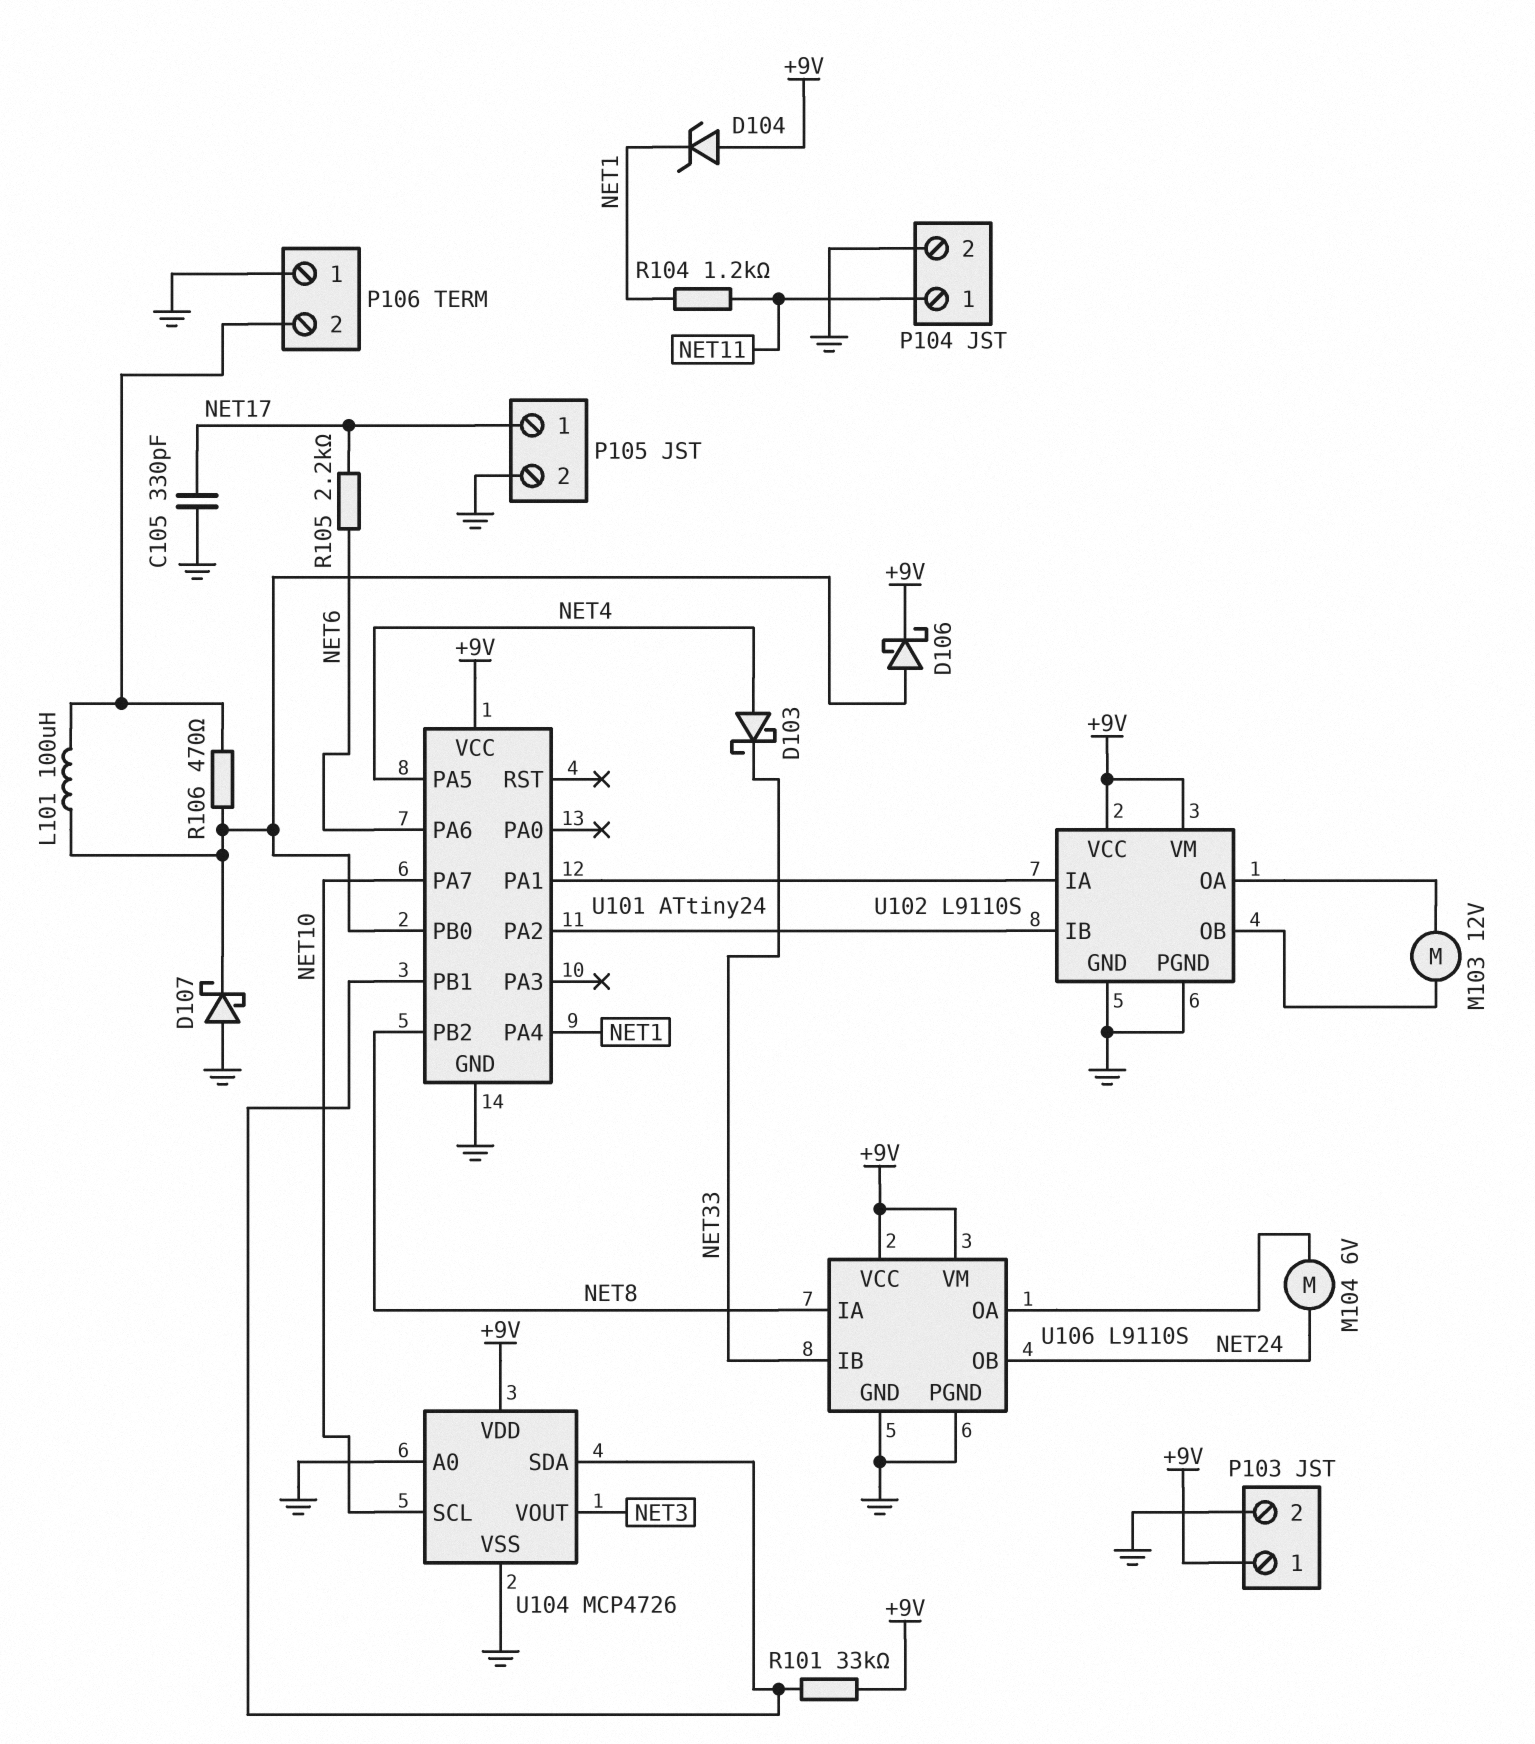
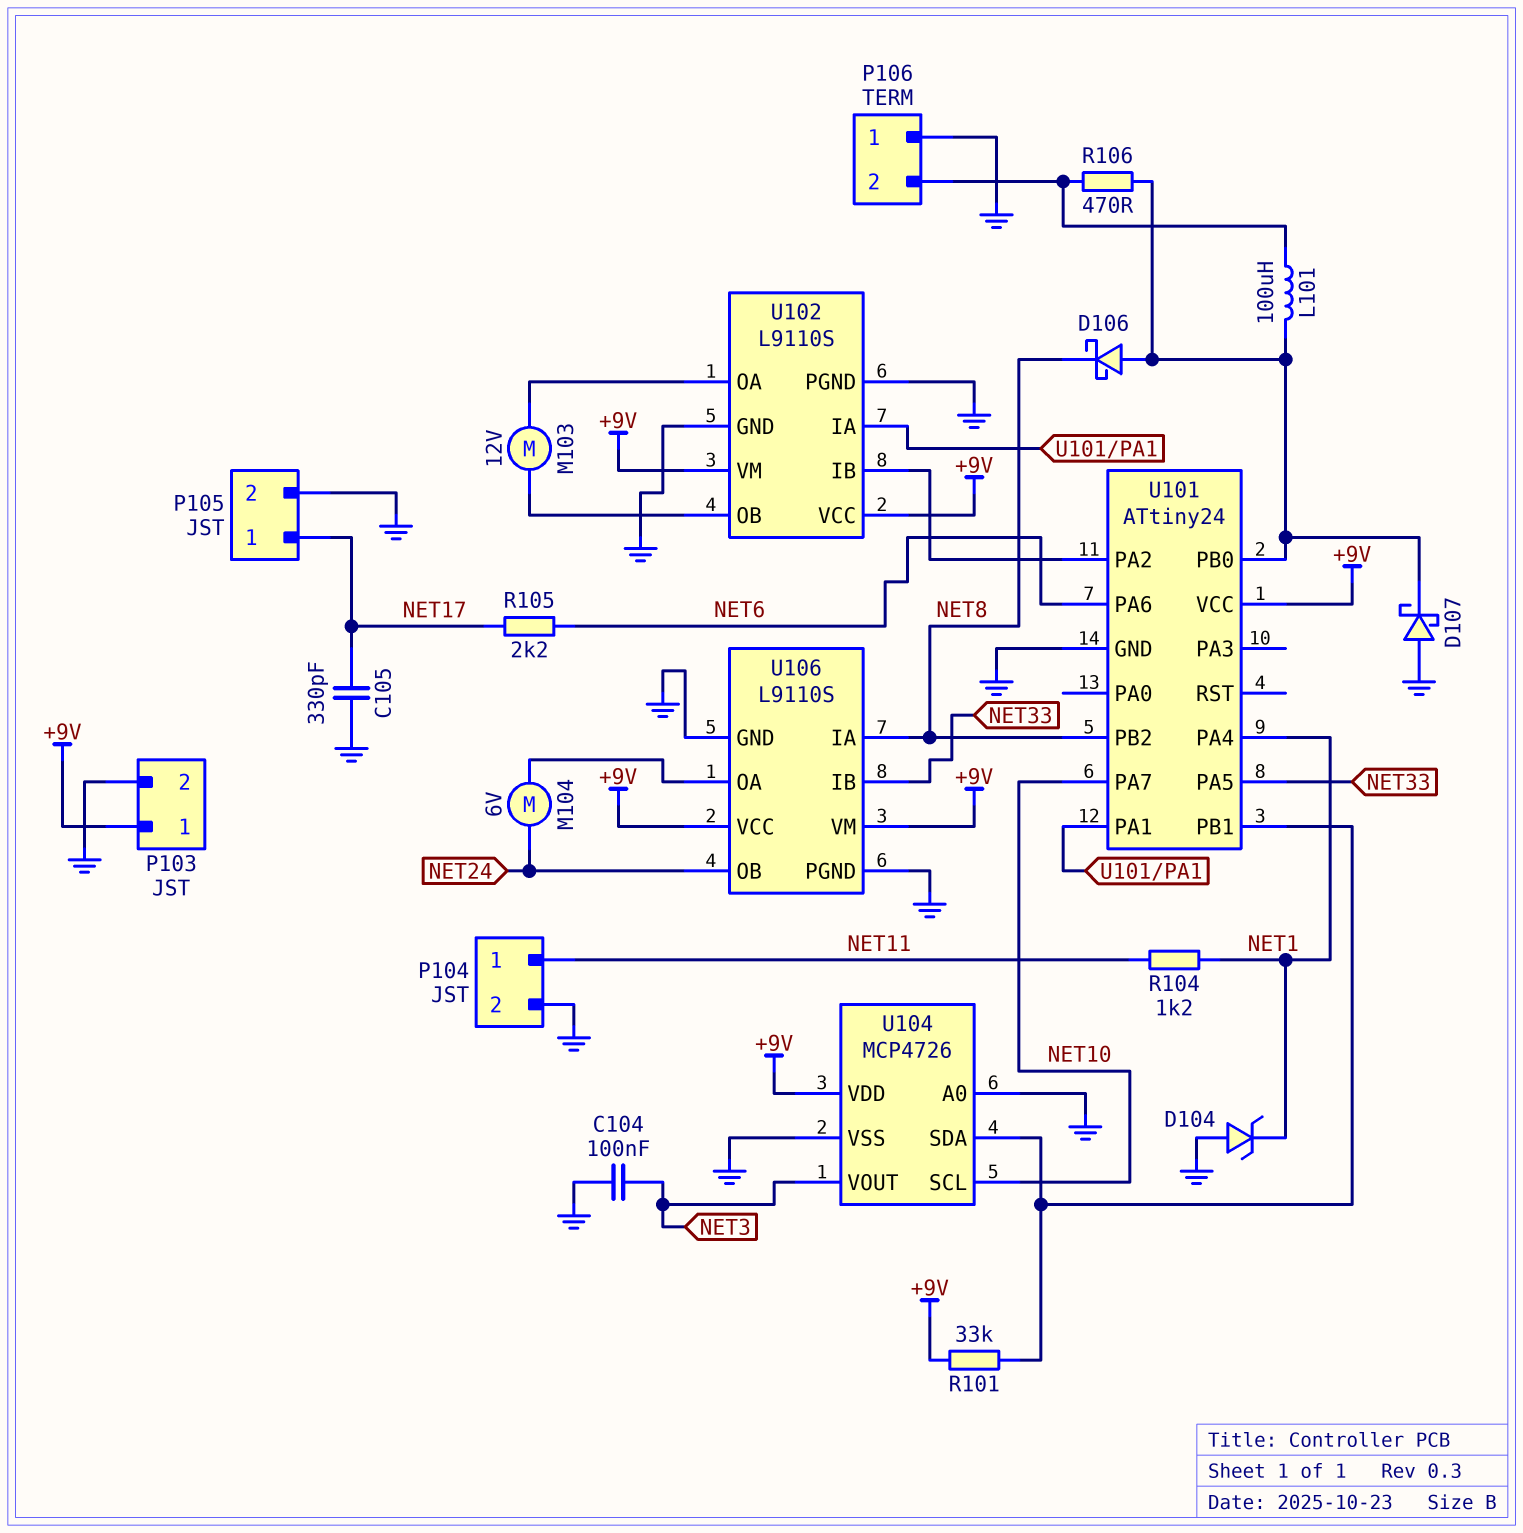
C104: none -> 100nF (GND, NET3)
D103: schottky (A NET4, K NET33) -> none
D104: zener (A +9V, K NET1) -> zener (A GND, K NET1)
D106: schottky (A U101/PB0, K +9V) -> schottky (A U101/PB0, K NET8)
U101 pin PA5: NET4 -> NET33

